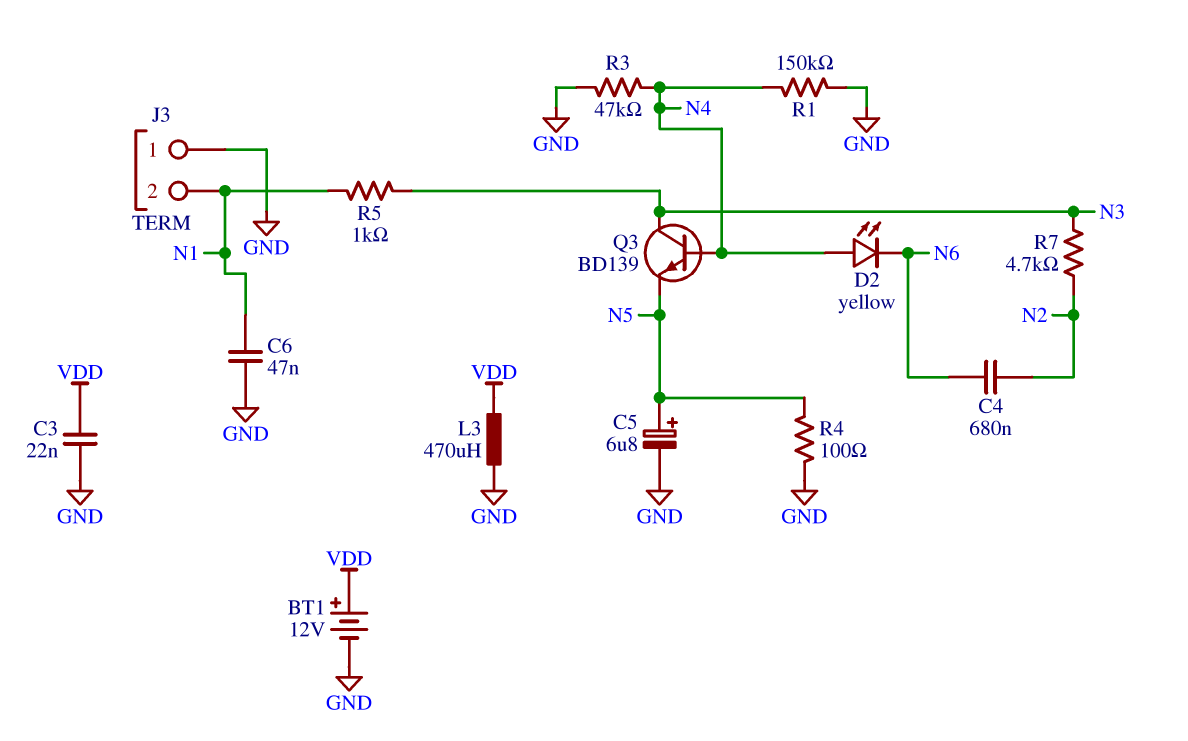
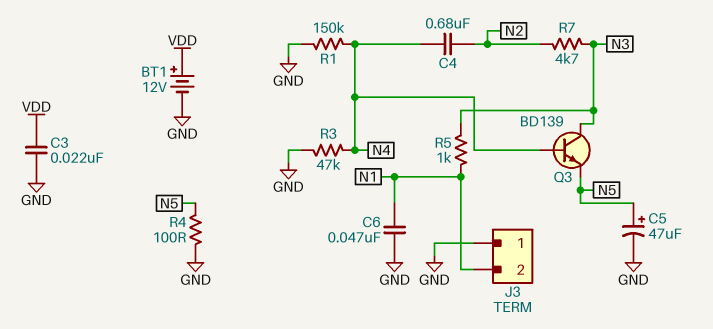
C4: 680nF (N2, N6) -> 680nF (N2, N4)
C5: 6.8uF (plus N5, minus GND) -> 47uF (plus N5, minus GND)
D2: LED yellow (A N4, K N6) -> none
L3: 470uH (GND, VDD) -> none

